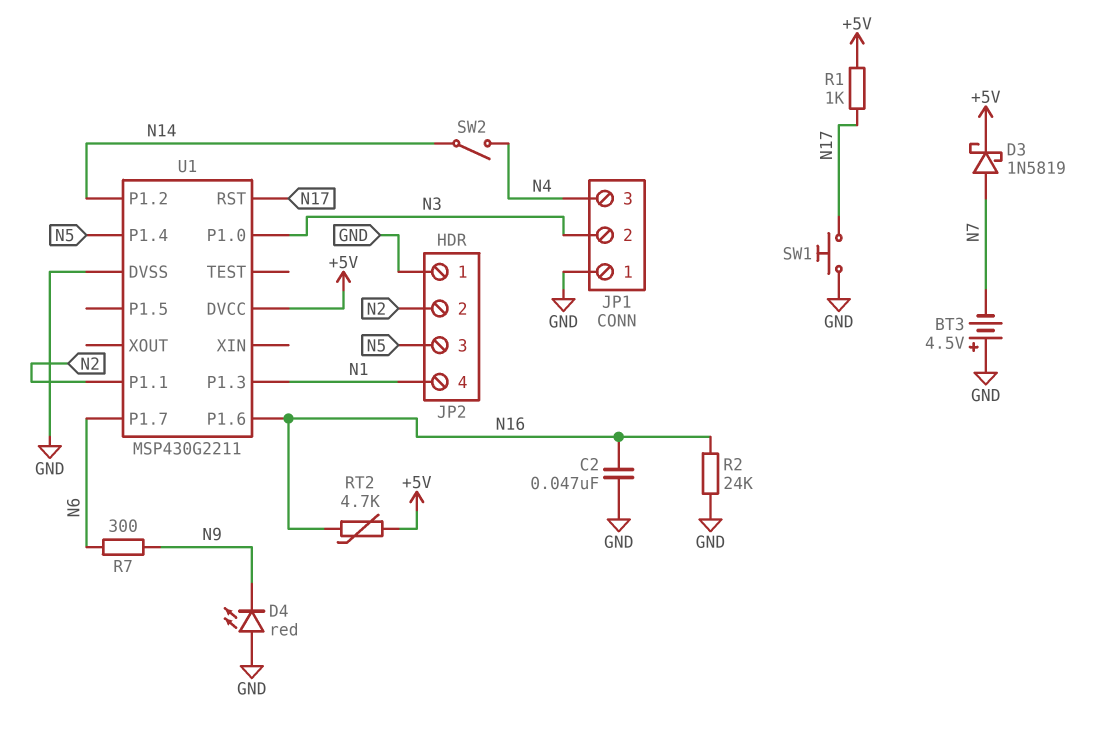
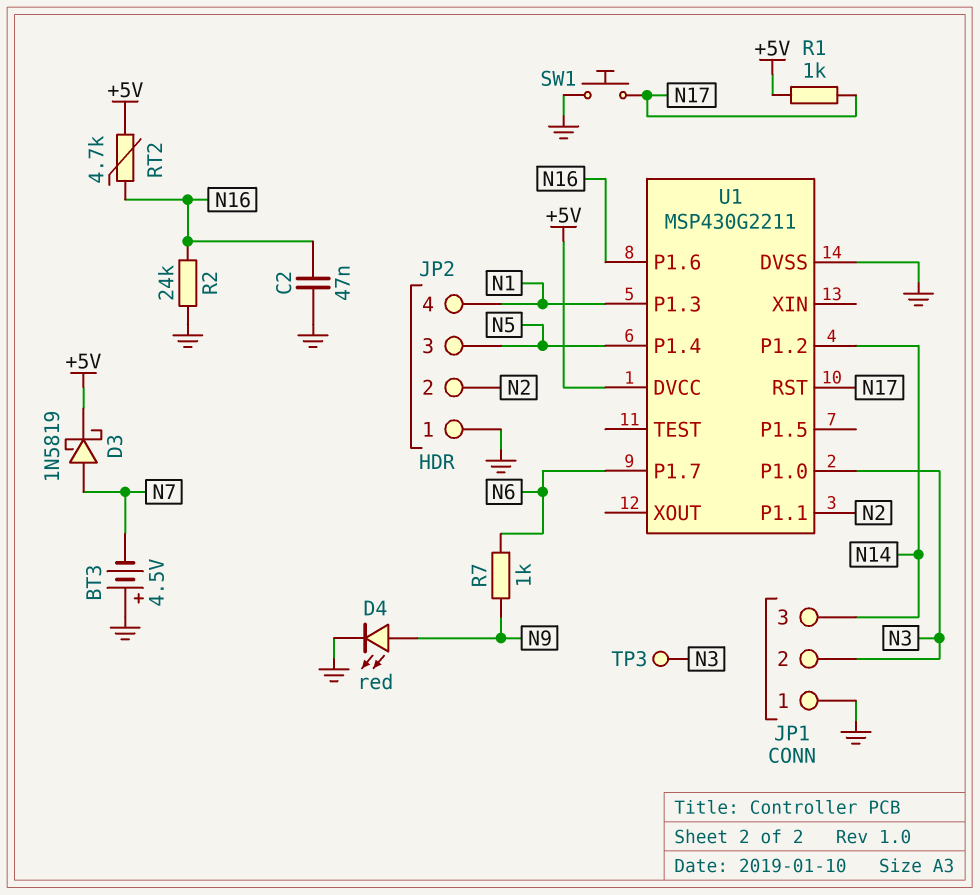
D4: LED red (A GND, K N9) -> LED red (A N9, K GND)
JP1 pin 3: N4 -> N14
R7: 300 (N6, N9) -> 1k (N6, N9)
SW2: switch (N4, N14) -> none
TP3: none -> test point (N3)

